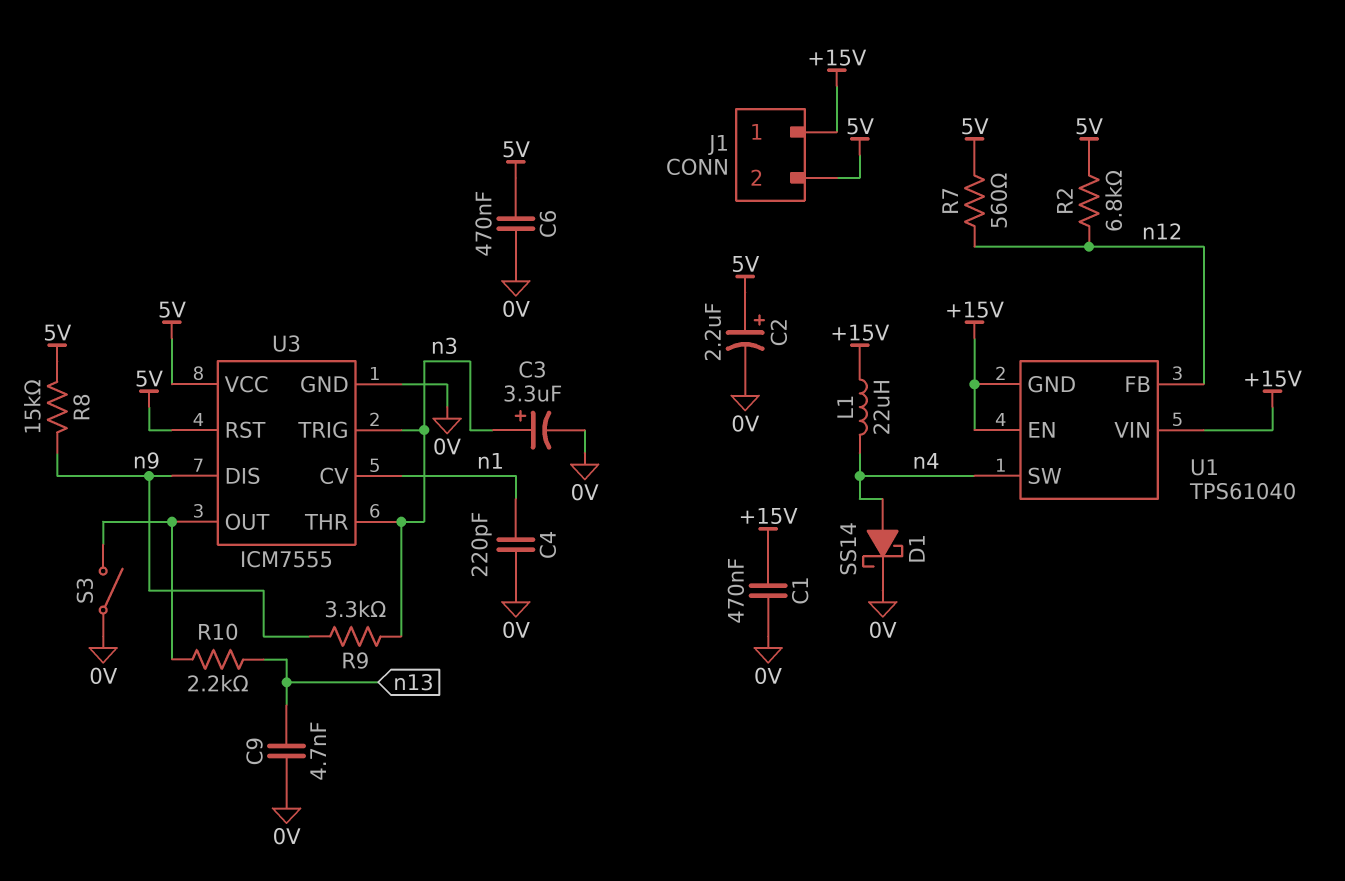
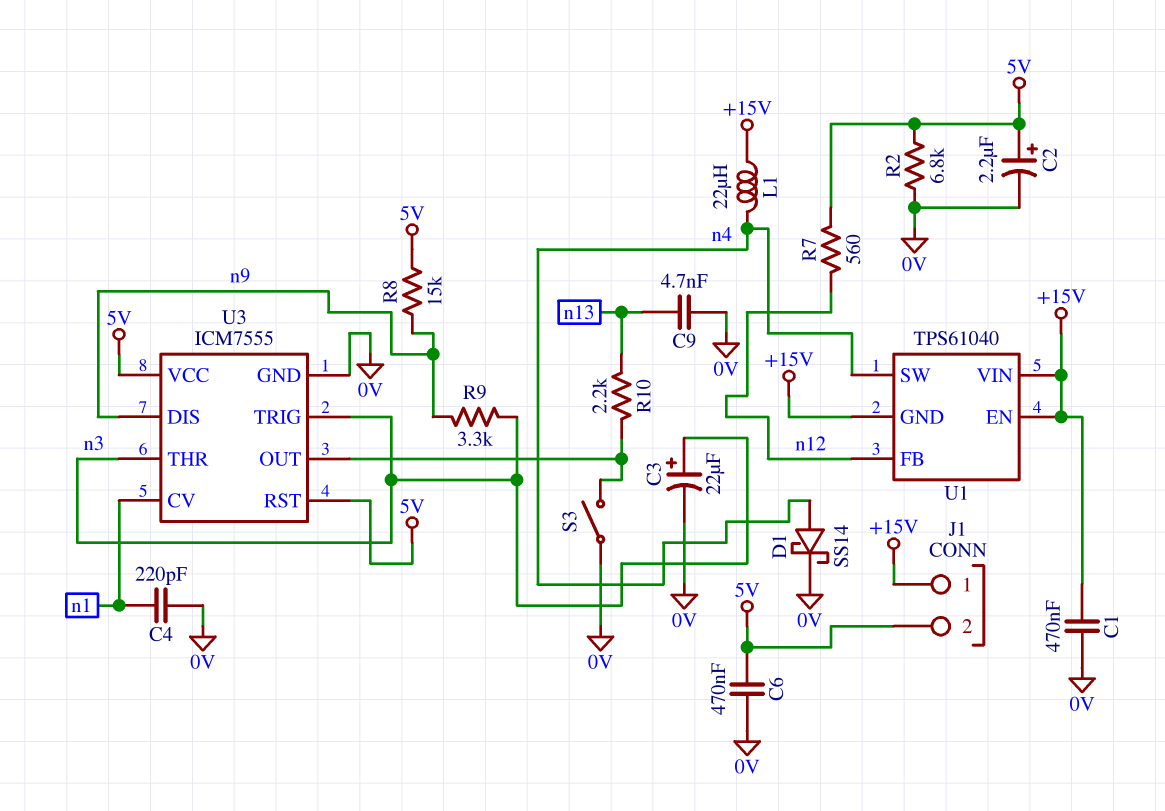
C3: 3.3uF (plus n3, minus 0V) -> 22uF (plus n3, minus 0V)
R2: 6.8k (5V, n12) -> 6.8k (0V, 5V)

